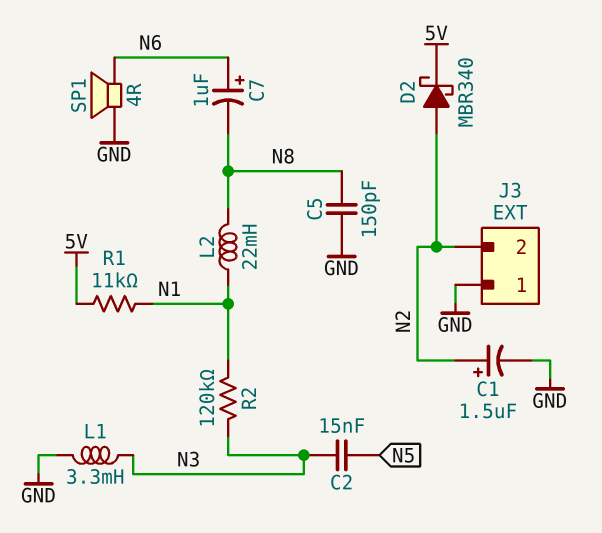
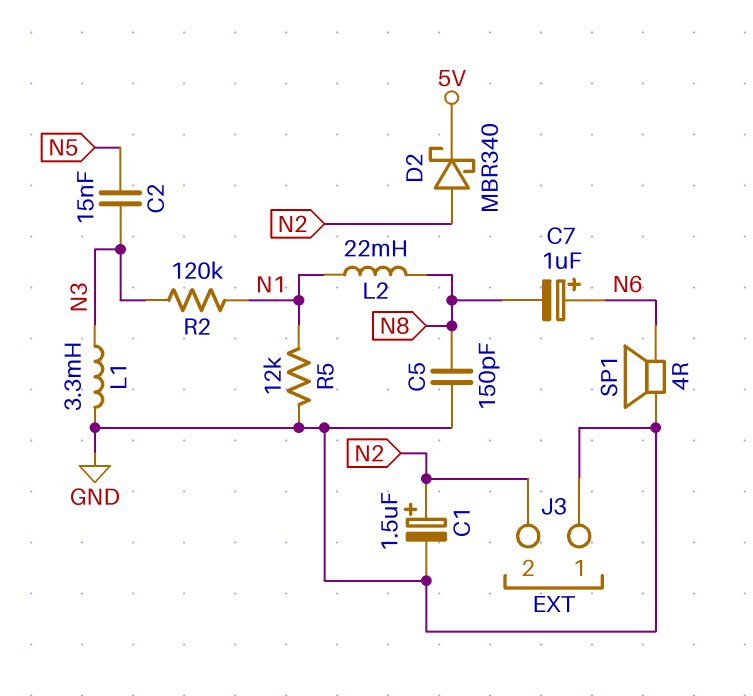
R1: 11k (5V, N1) -> none
R5: none -> 12k (GND, N1)

